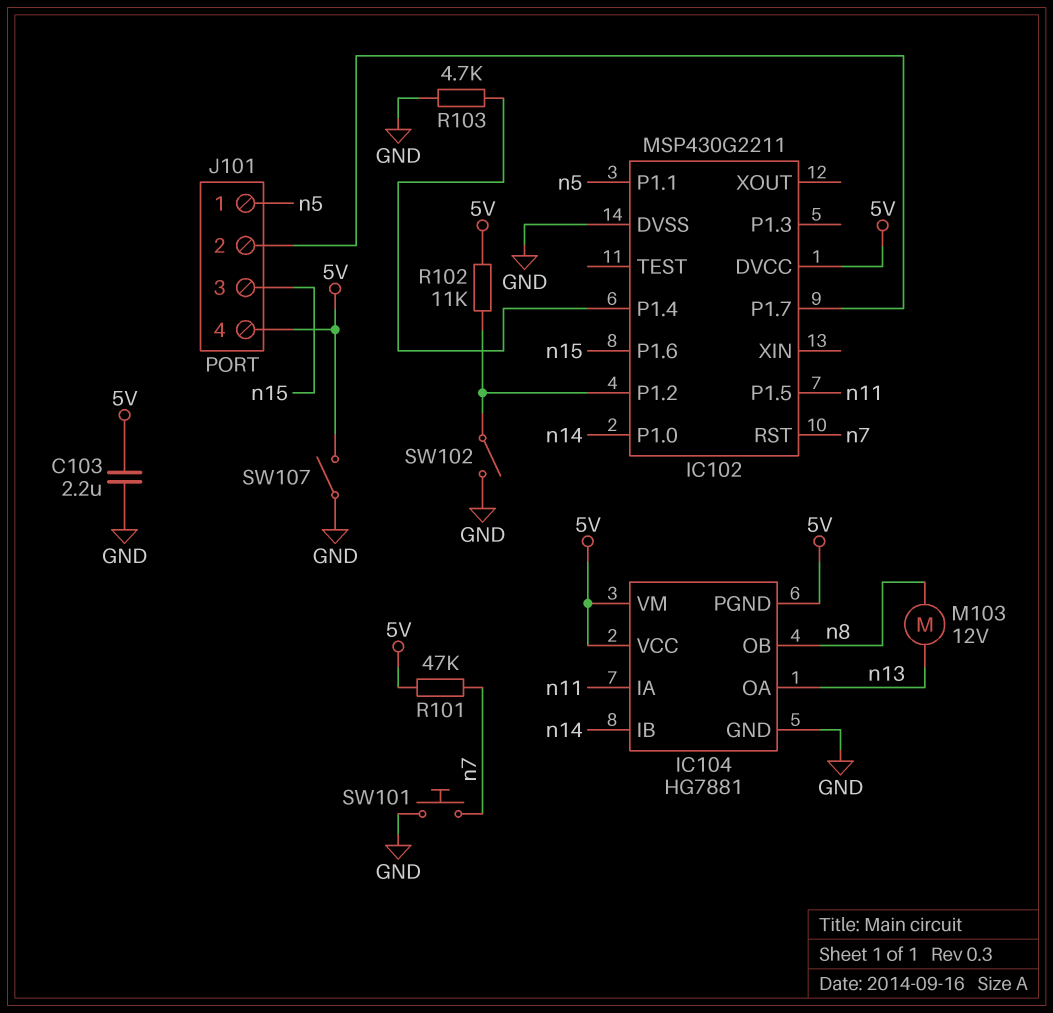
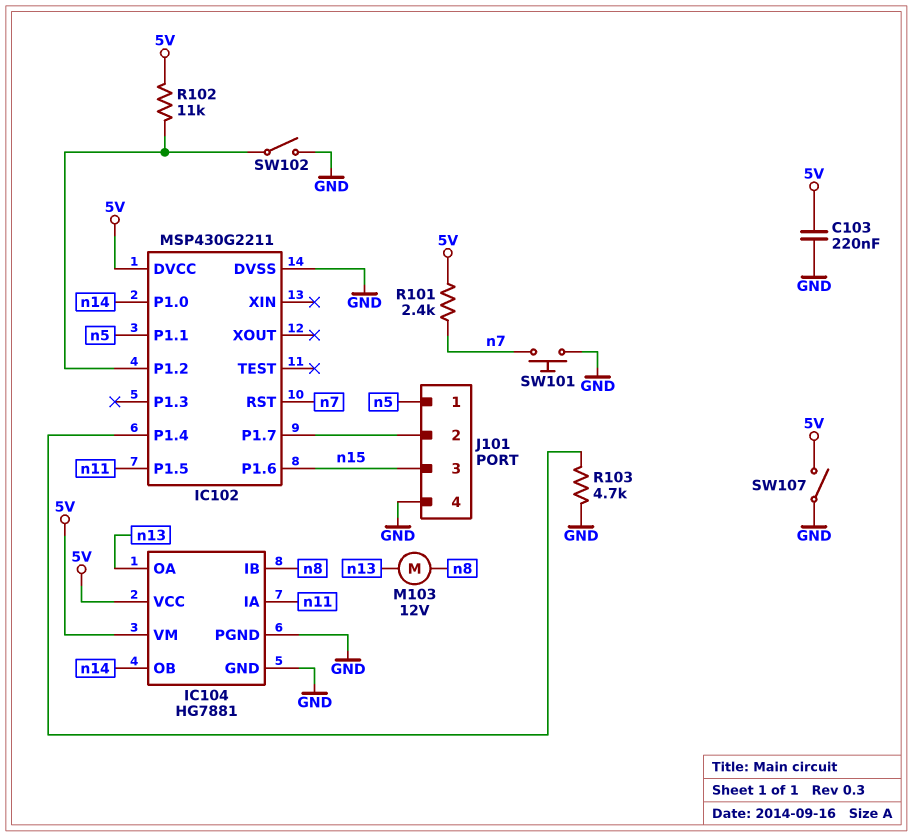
C103: 2.2uF (5V, GND) -> 220nF (5V, GND)
IC104 pin IB: n14 -> n8
IC104 pin OB: n8 -> n14
IC104 pin PGND: 5V -> GND
J101 pin 4: 5V -> GND
R101: 47k (5V, n7) -> 2.4k (5V, n7)

